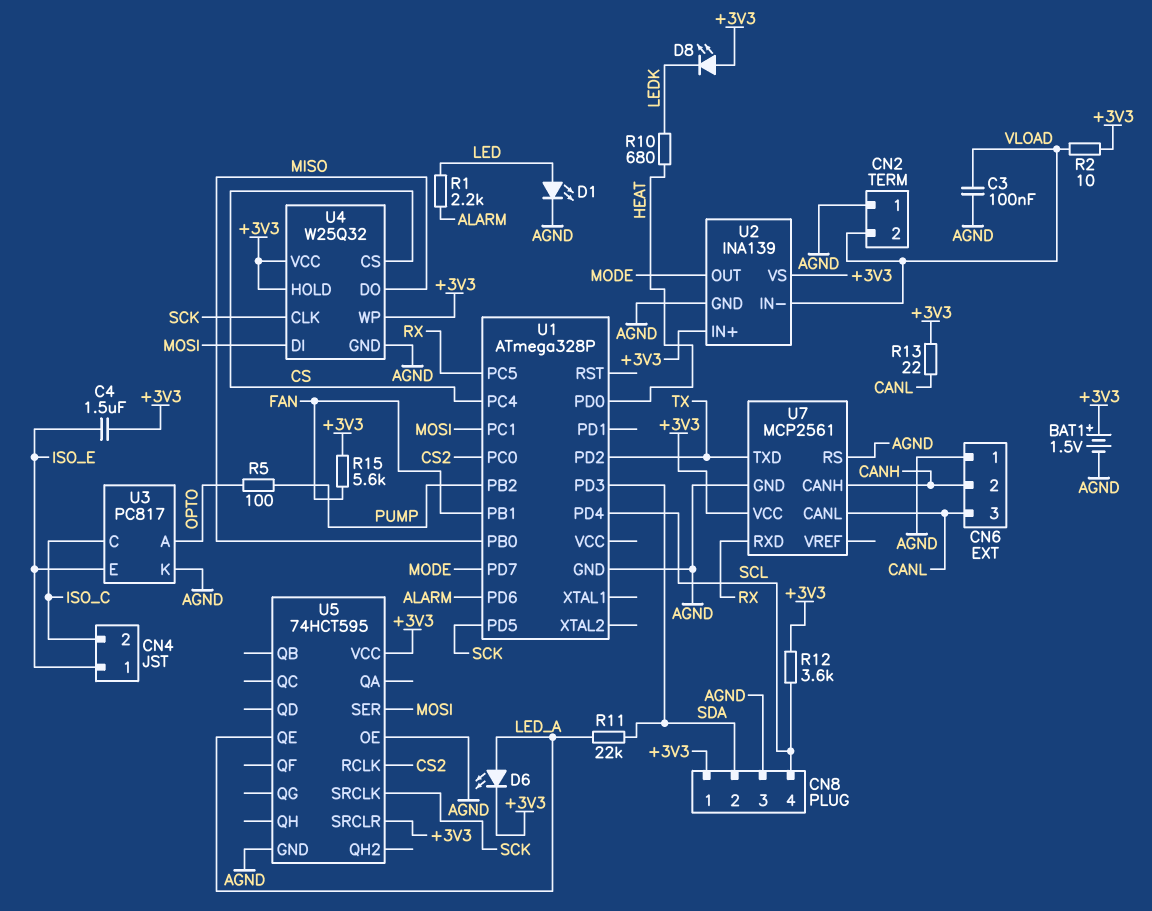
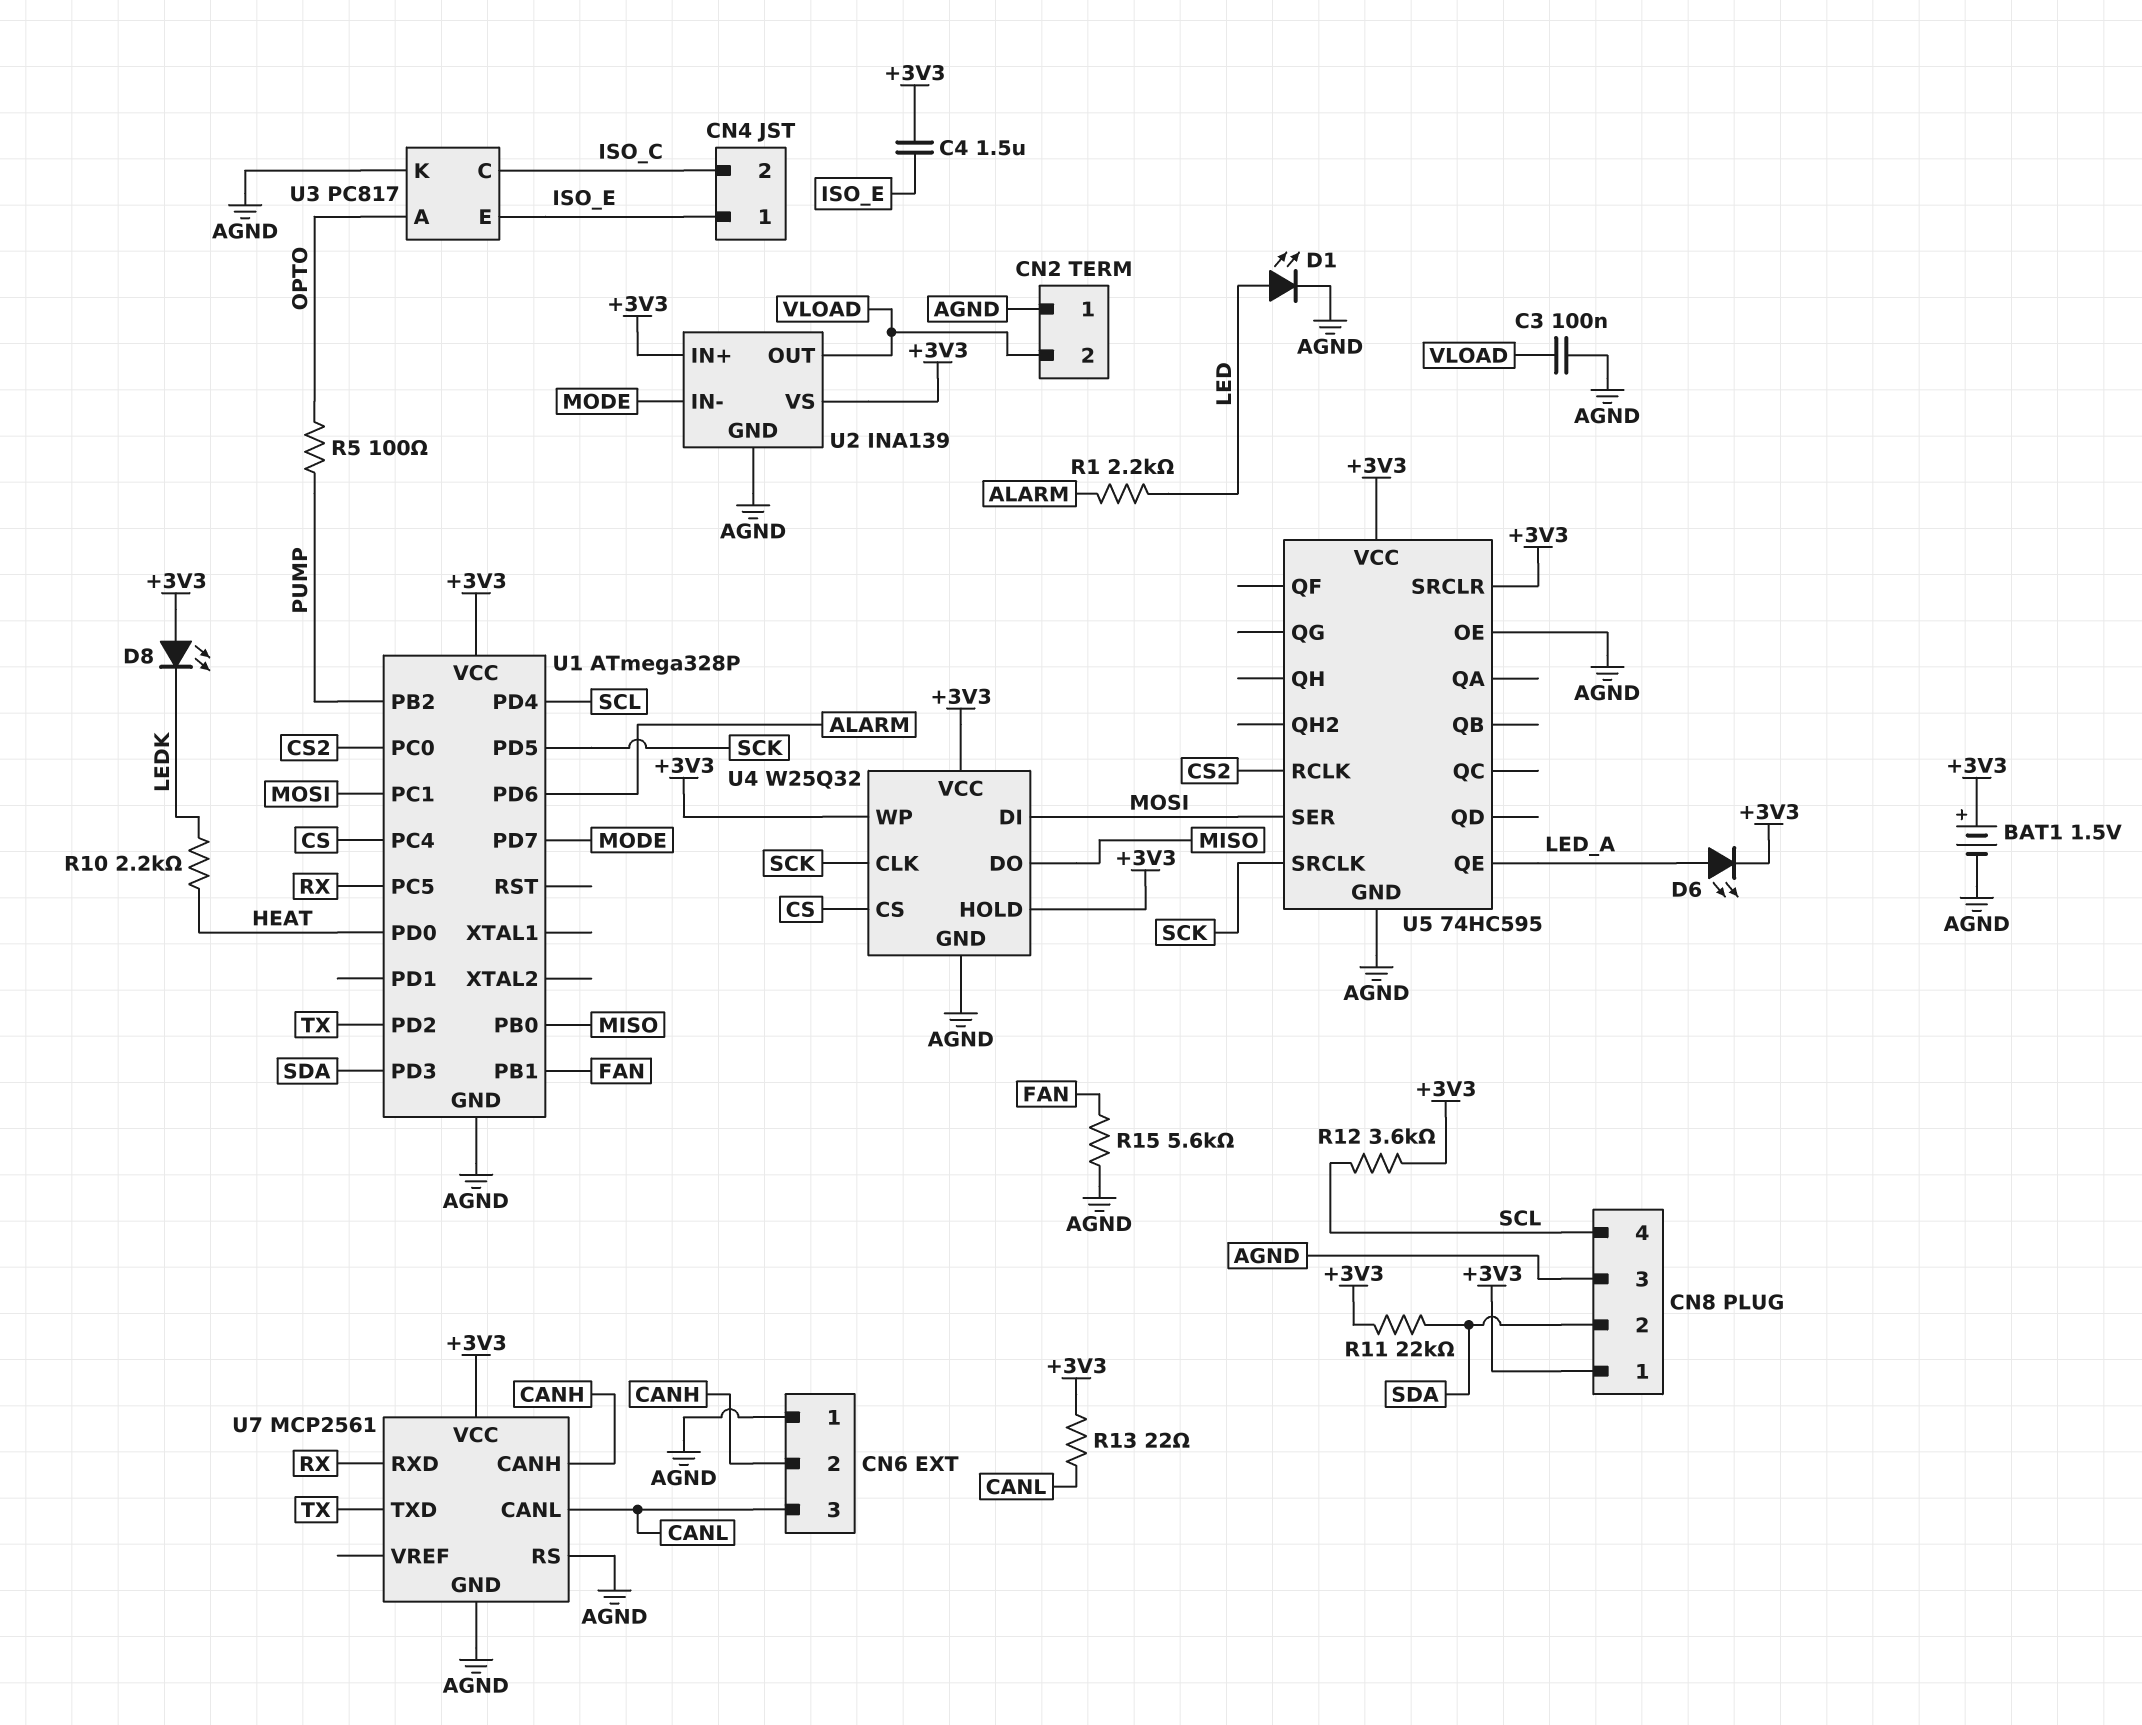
R2: 10 (+3V3, VLOAD) -> none
R10: 680 (HEAT, LEDK) -> 2.2k (HEAT, LEDK)
R11: 22k (LED_A, SDA) -> 22k (+3V3, SDA)
R15: 5.6k (+3V3, FAN) -> 5.6k (AGND, FAN)
U1 pin VCC: none -> +3V3
U2 pin IN-: VLOAD -> MODE
U2 pin OUT: MODE -> VLOAD
U5: 74HCT595 -> 74HC595

